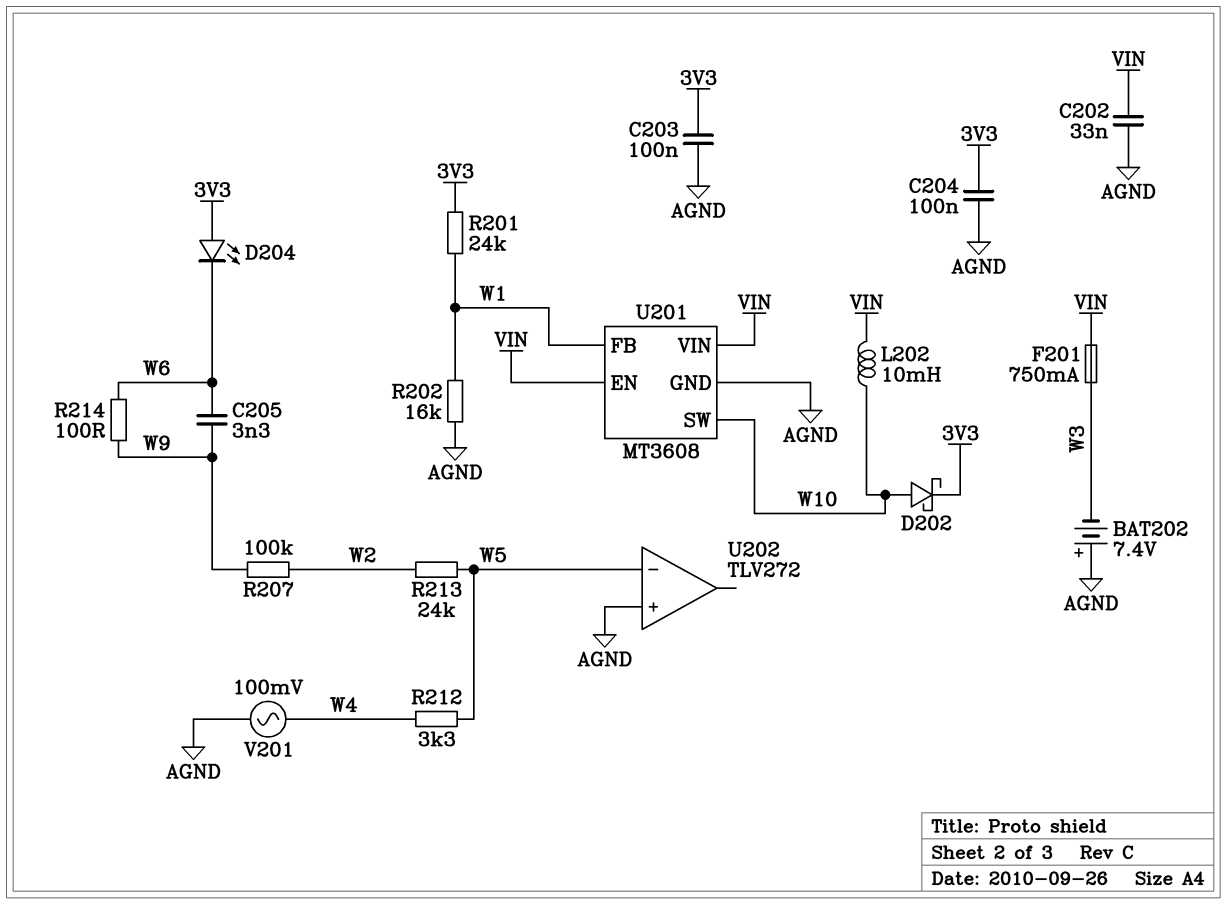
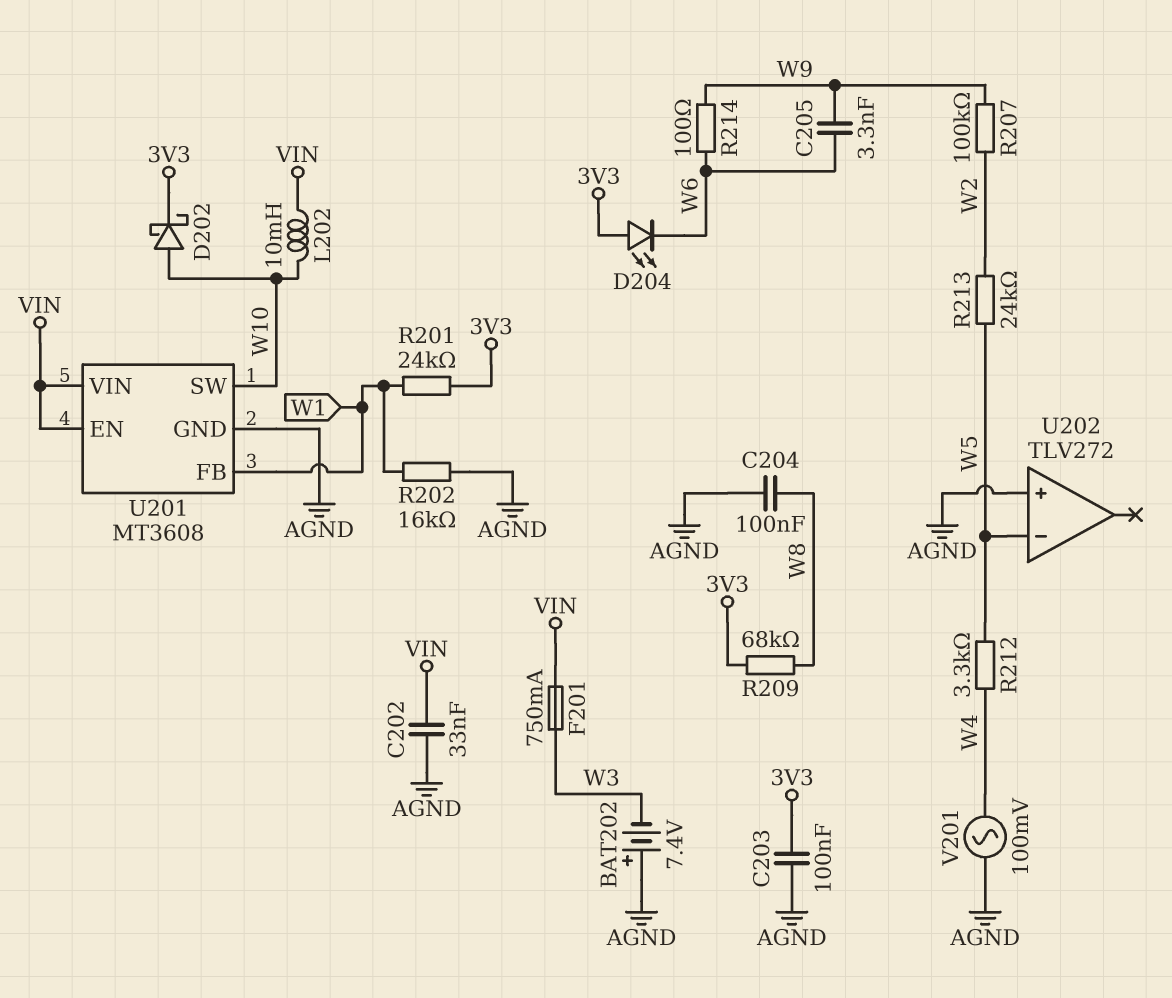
C204: 100nF (3V3, AGND) -> 100nF (AGND, W8)
R209: none -> 68k (3V3, W8)

